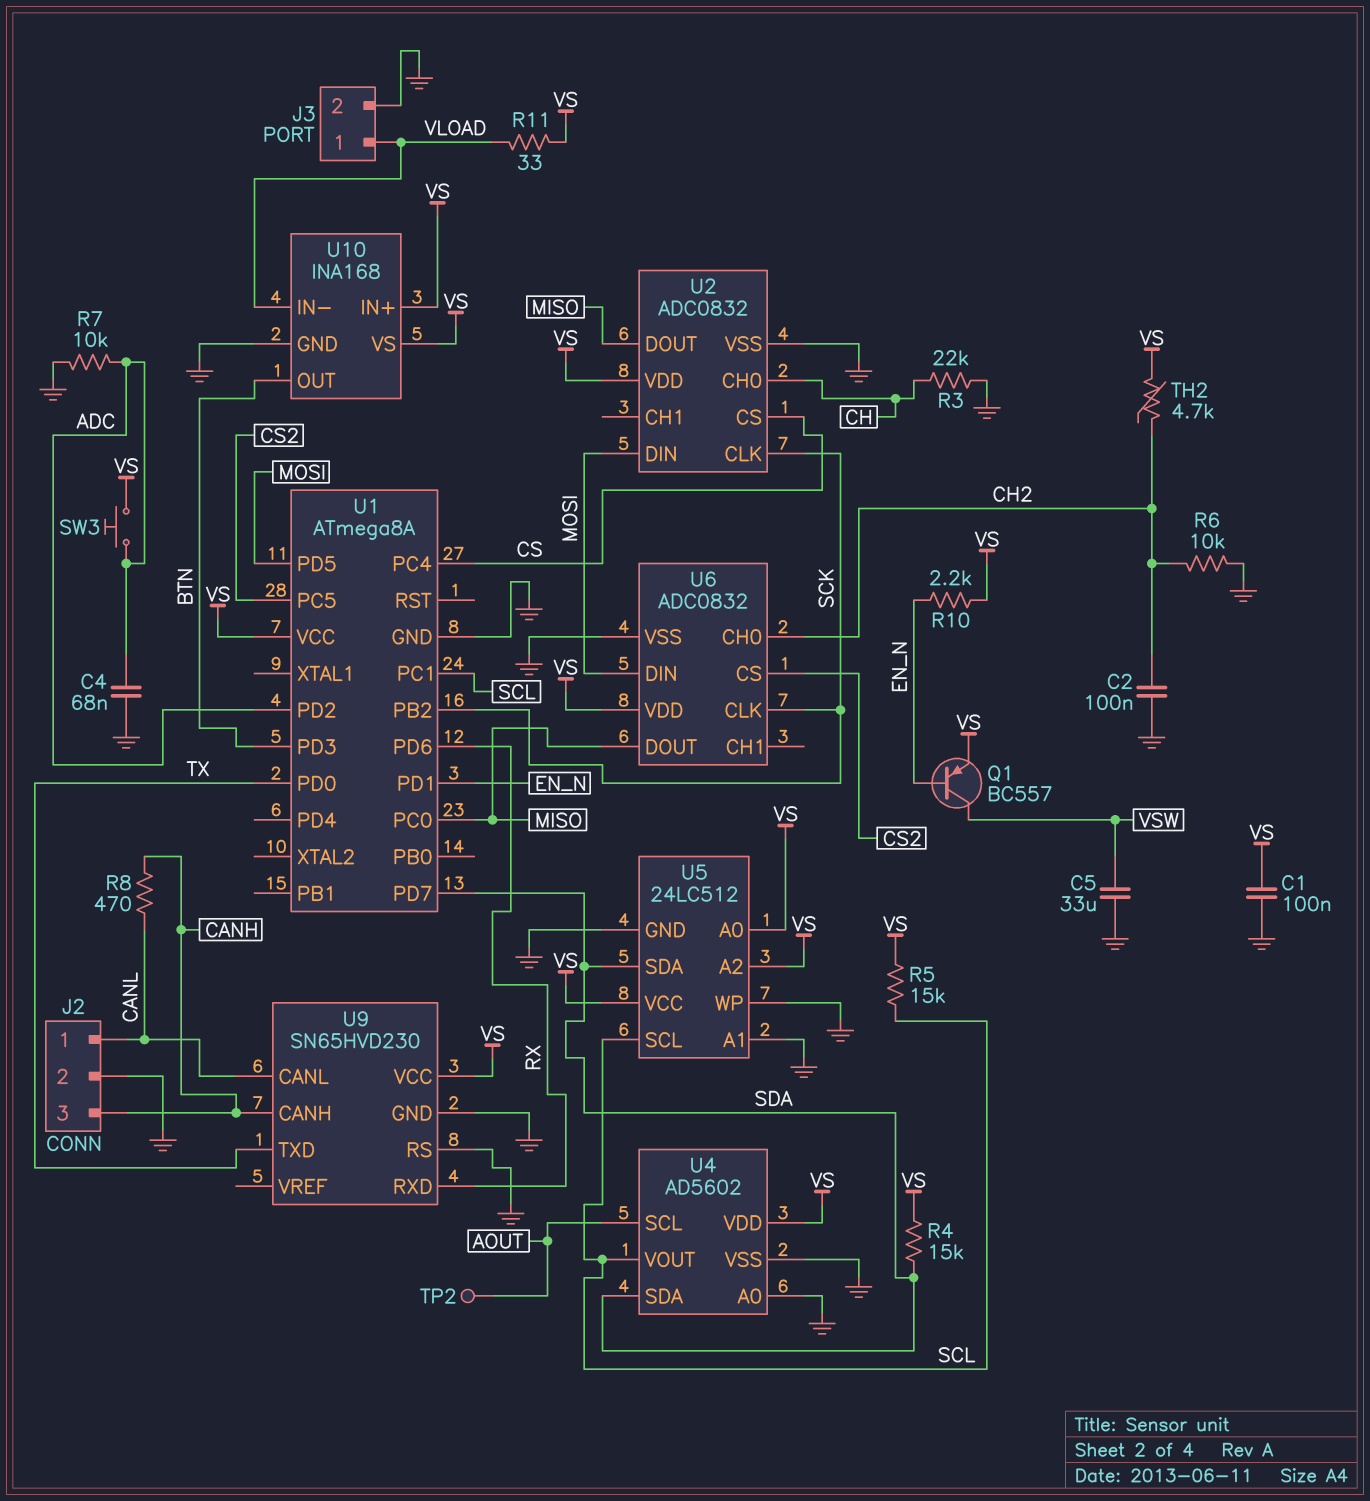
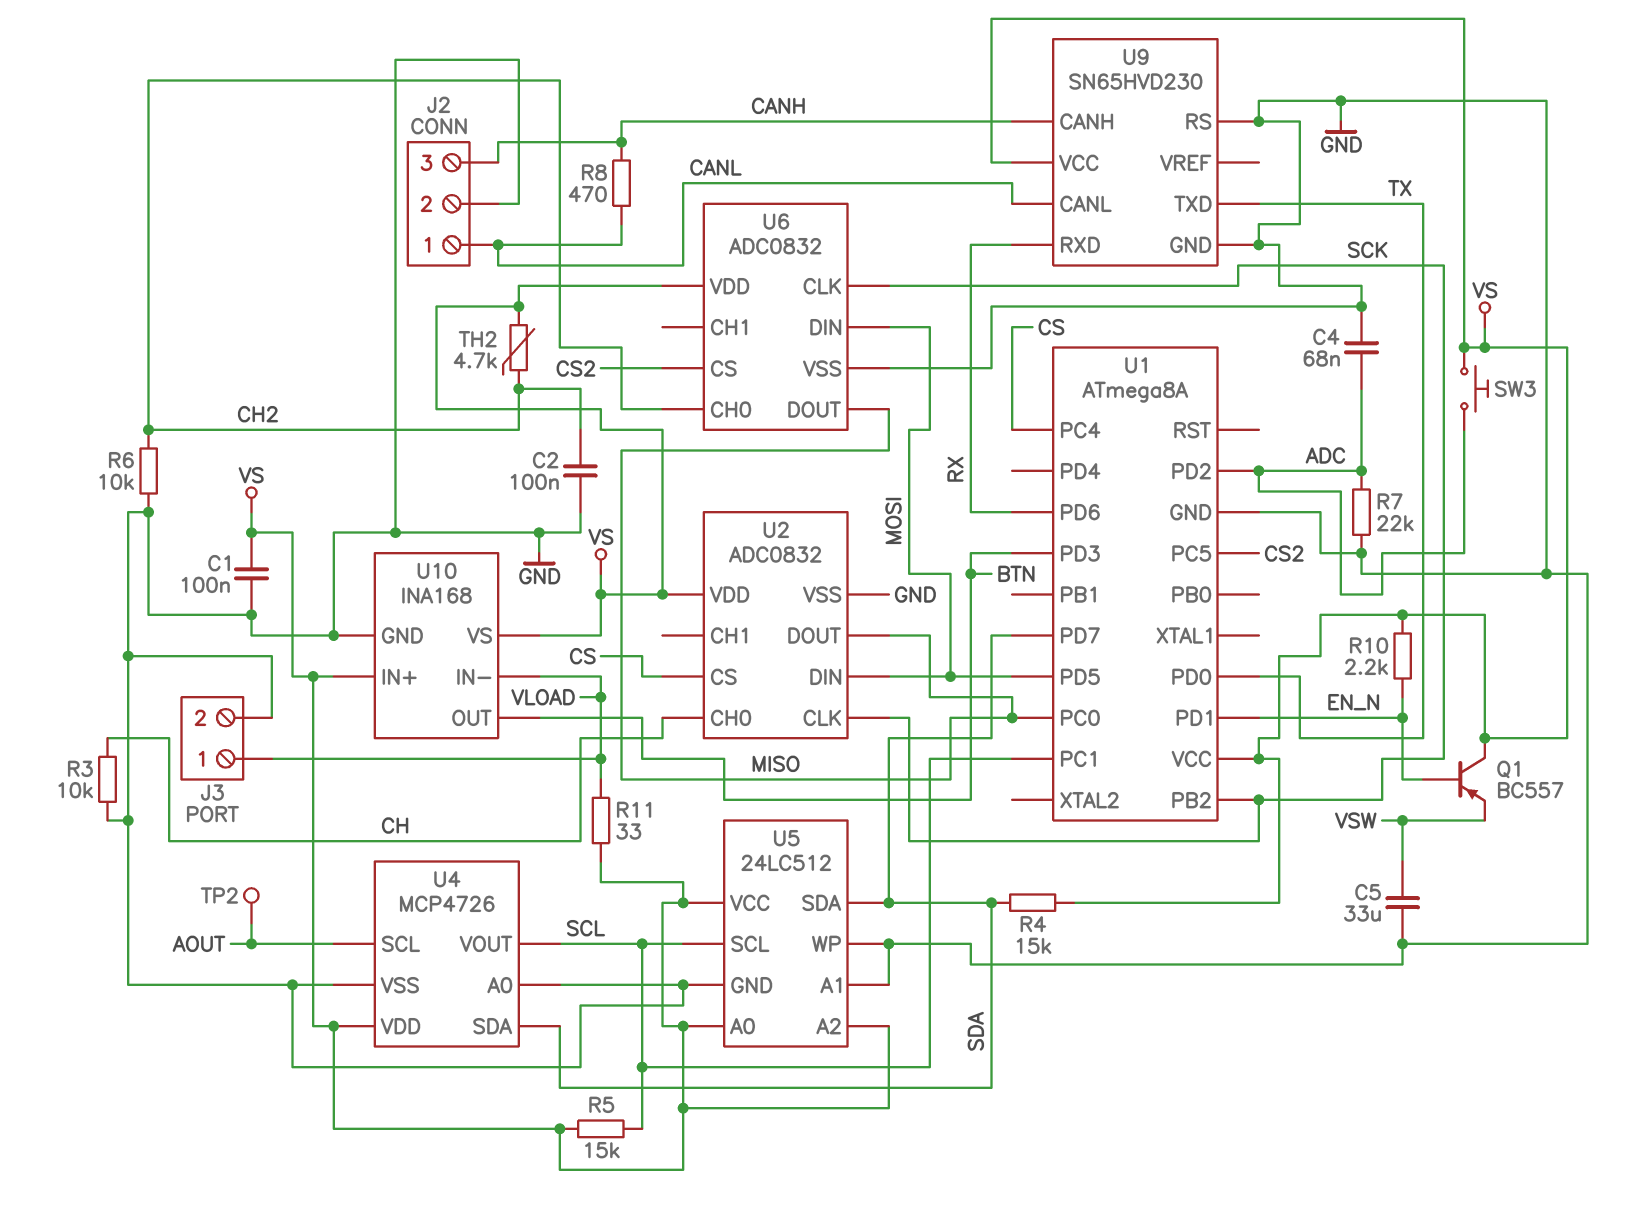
Q1: PNP BC557 (B EN_N, C VSW, E VS) -> PNP BC557 (B EN_N, C VS, E VSW)
R3: 22k (CH, GND) -> 10k (CH, GND)
R7: 10k (ADC, GND) -> 22k (ADC, GND)
U4: AD5602 -> MCP4726

